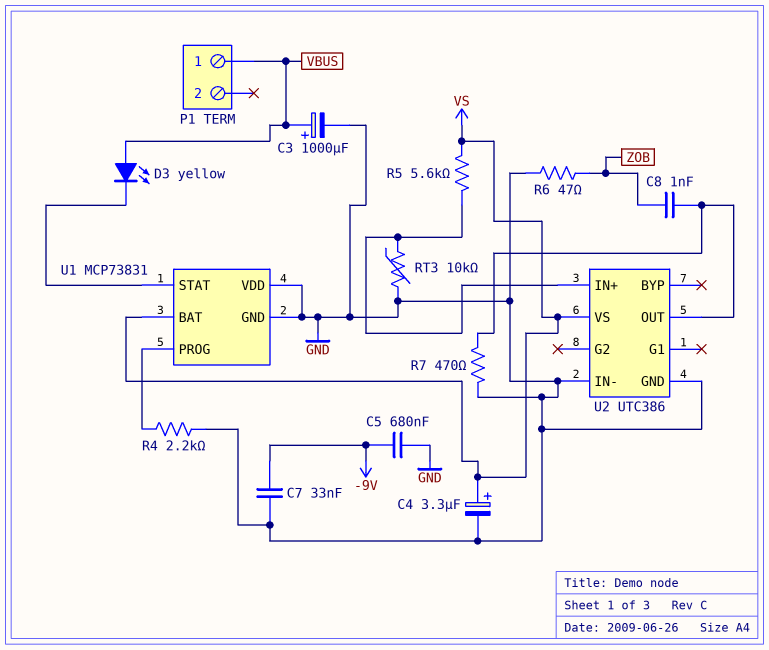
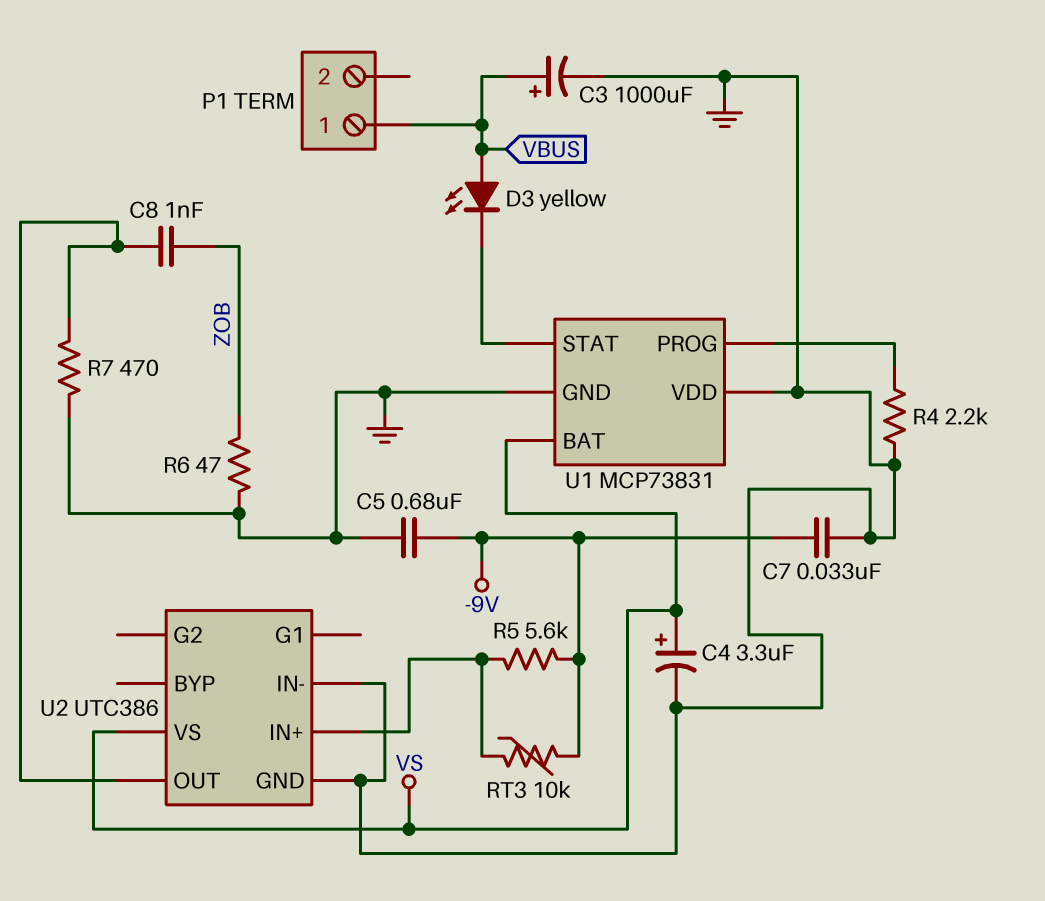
R5: 5.6k (U2/IN+, VS) -> 5.6k (-9V, U2/IN+)
RT3: 10k (GND, U2/IN+) -> 10k (-9V, U2/IN+)

